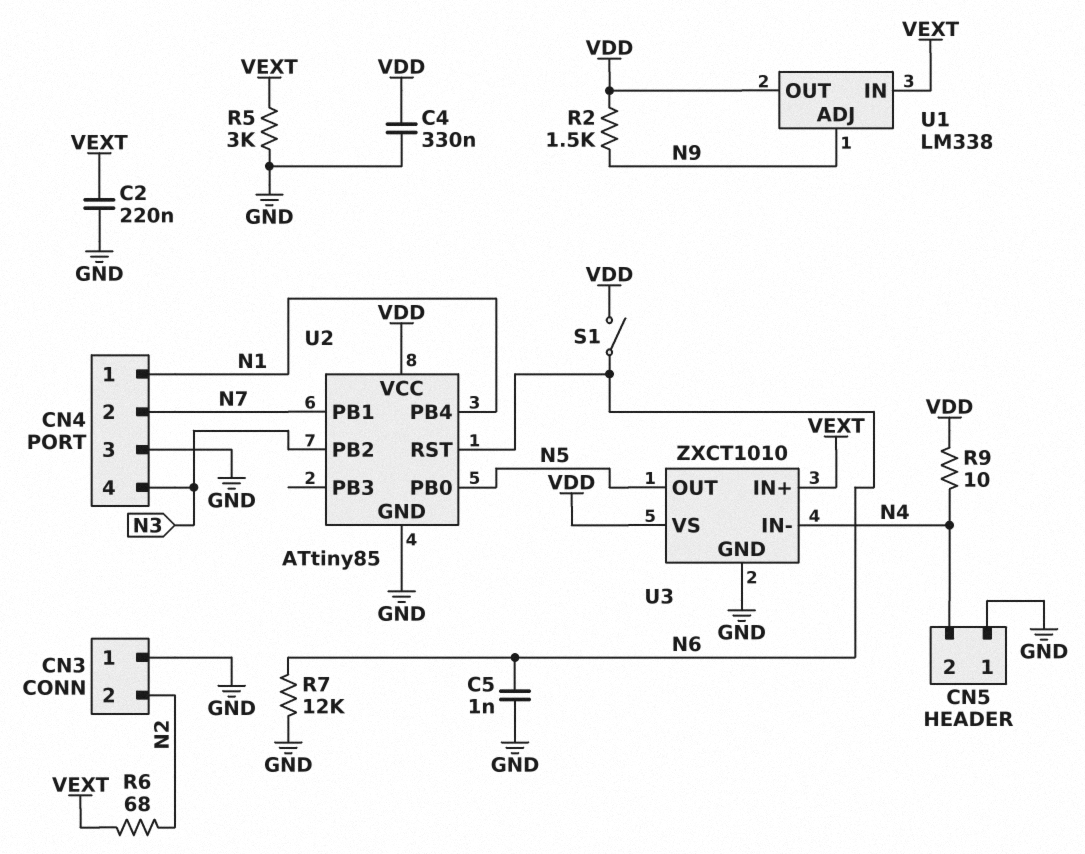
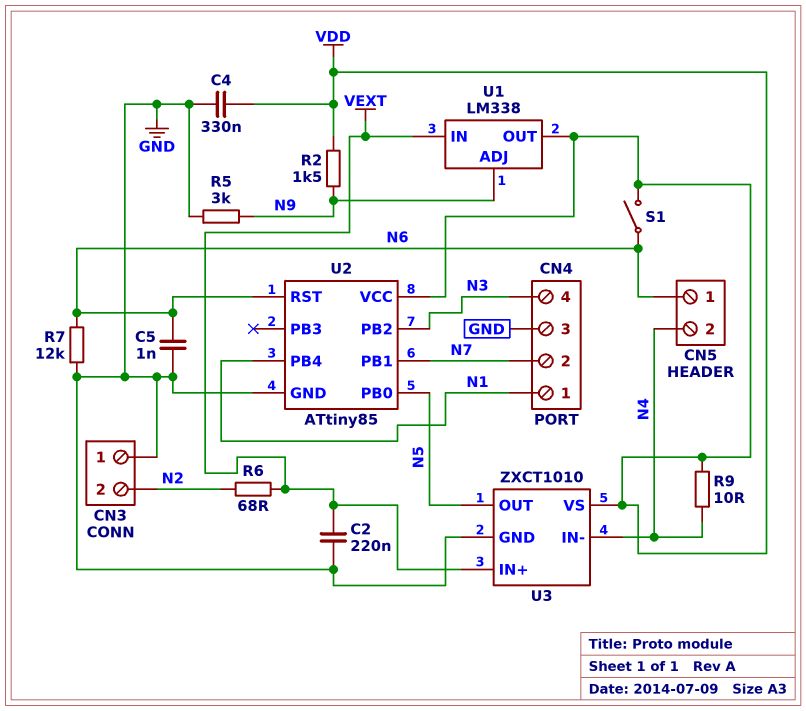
CN5 pin 1: GND -> N6
R5: 3k (GND, VEXT) -> 3k (GND, N9)

